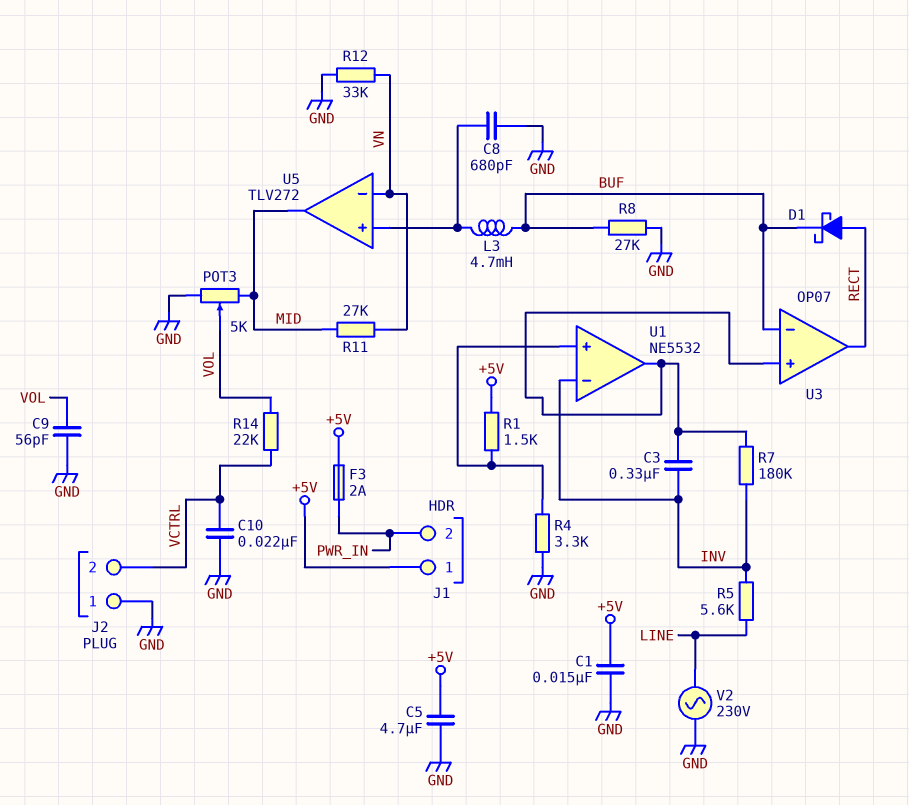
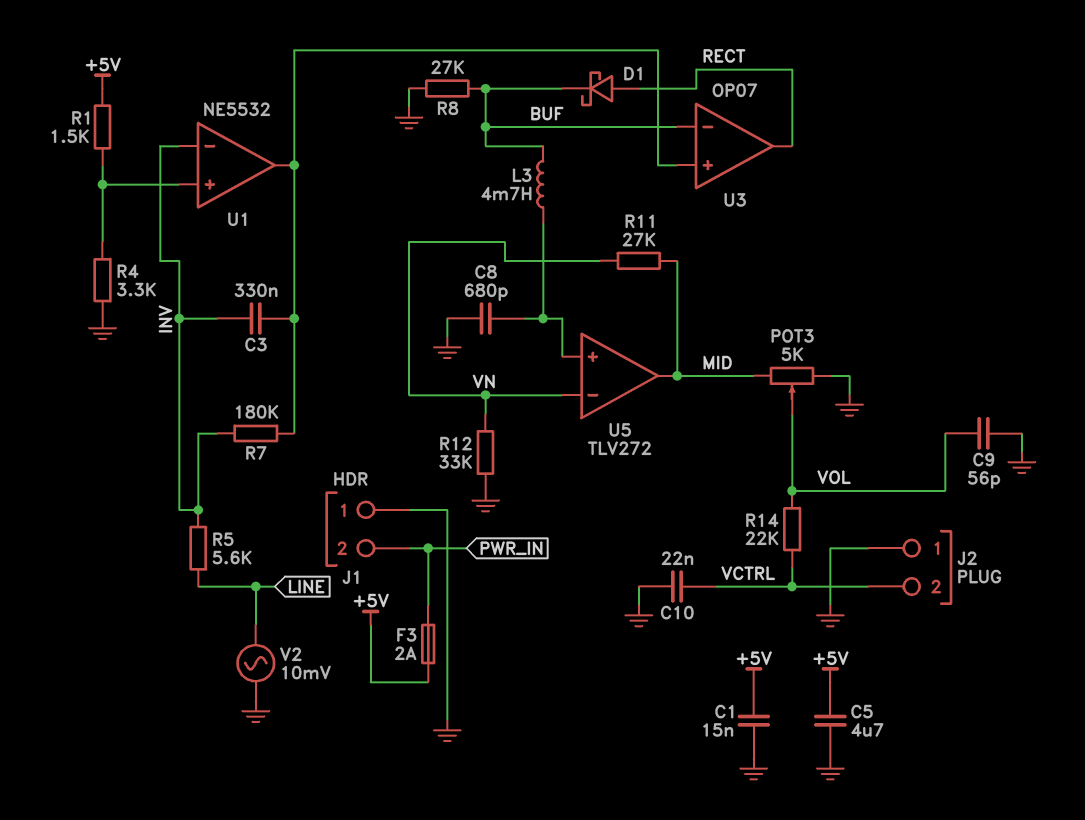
J1 pin 1: +5V -> GND
V2: AC 230V (GND, LINE) -> AC 10mV (GND, LINE)

